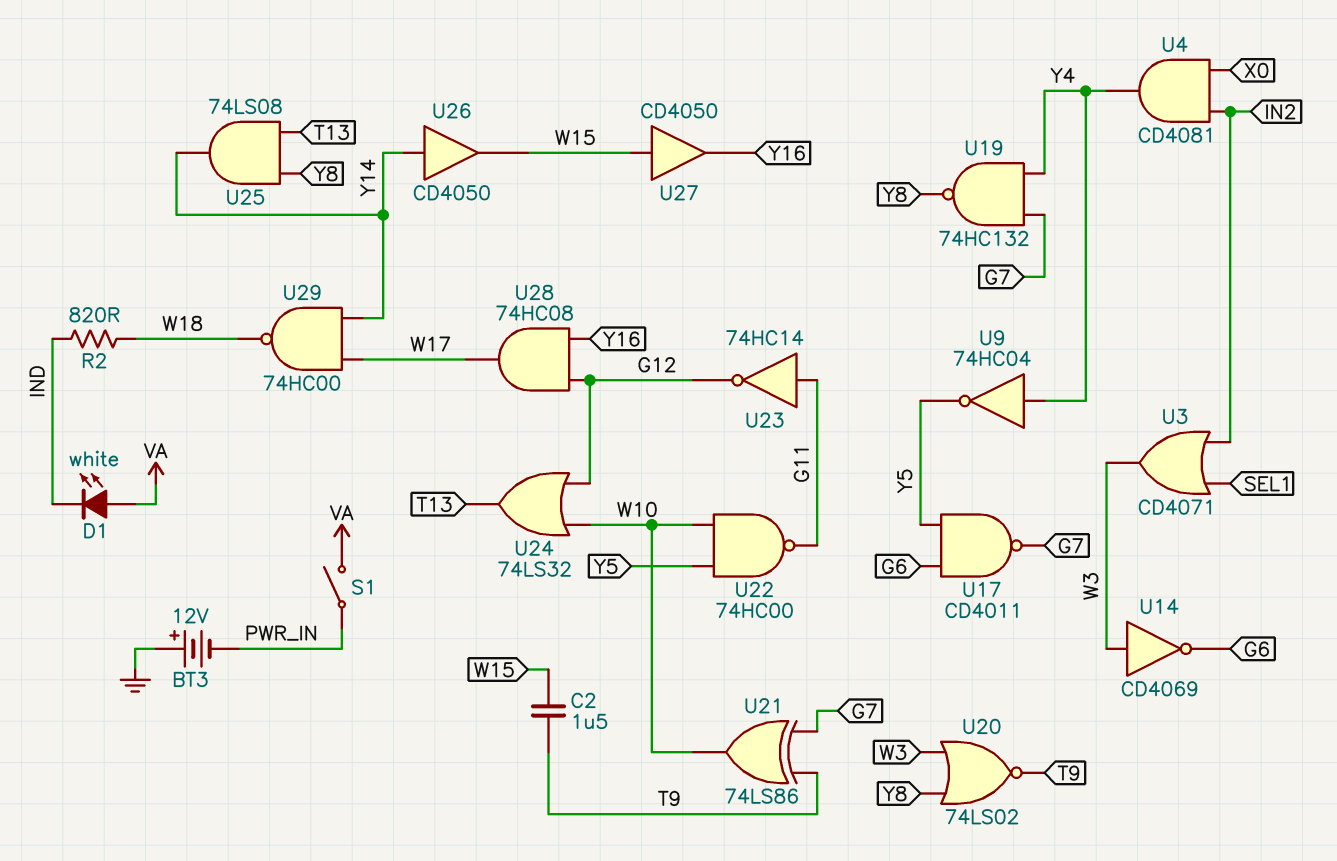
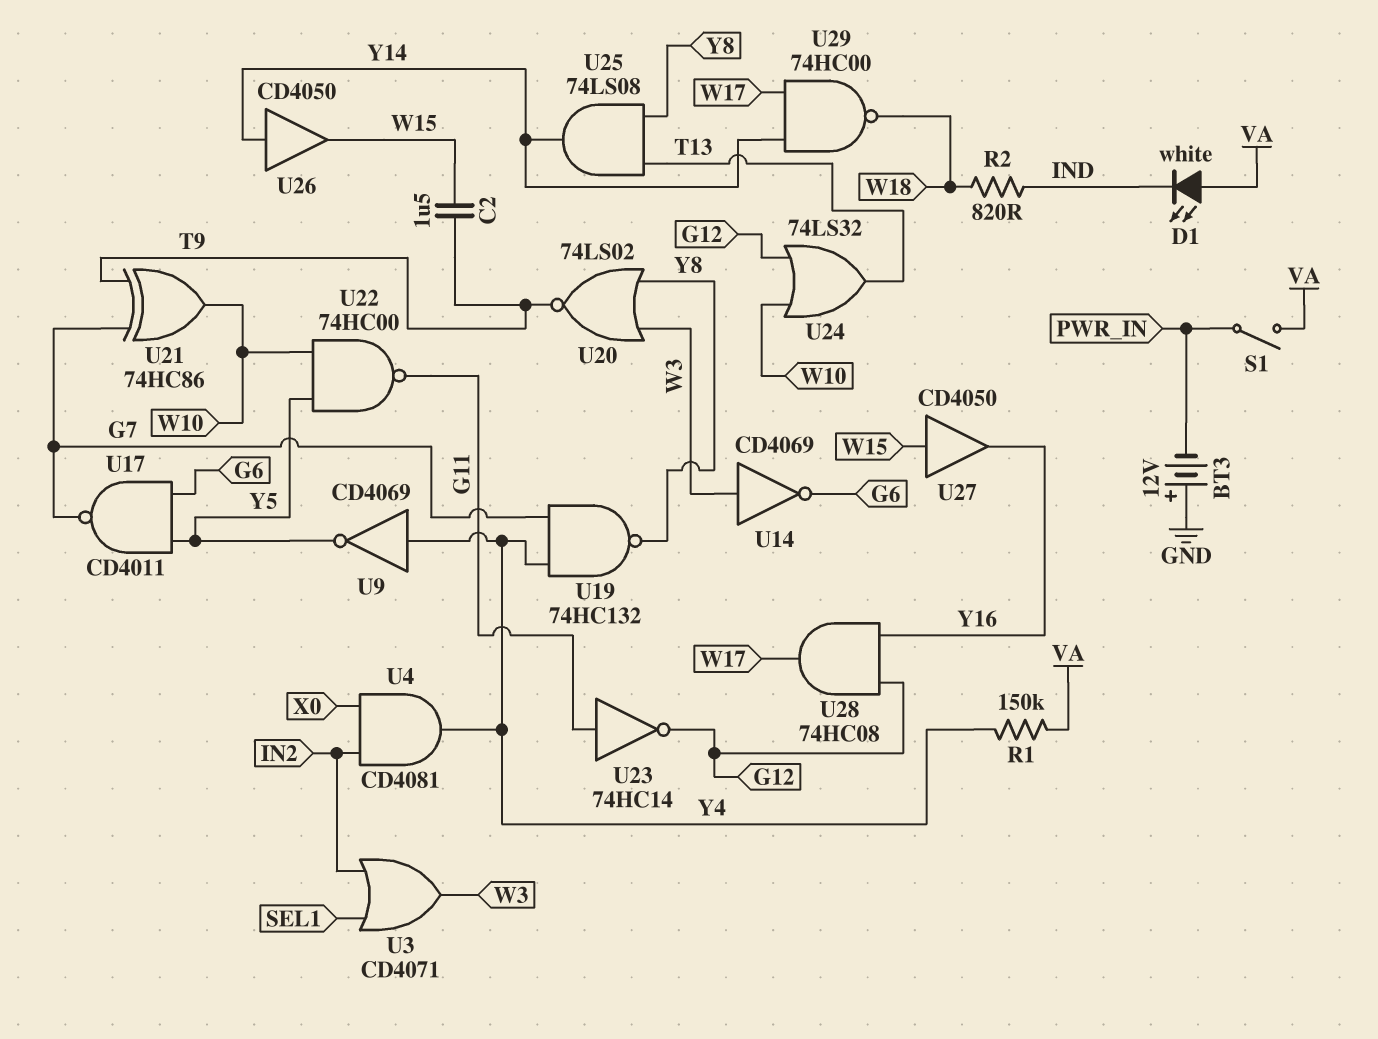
R1: none -> 150k (VA, Y4)
U9: NOT 74HC04 (in Y4, out Y5) -> NOT CD4069 (in Y4, out Y5)
U21: XOR 74LS86 (in G7, in T9, out W10) -> XOR 74HC86 (in G7, in T9, out W10)

